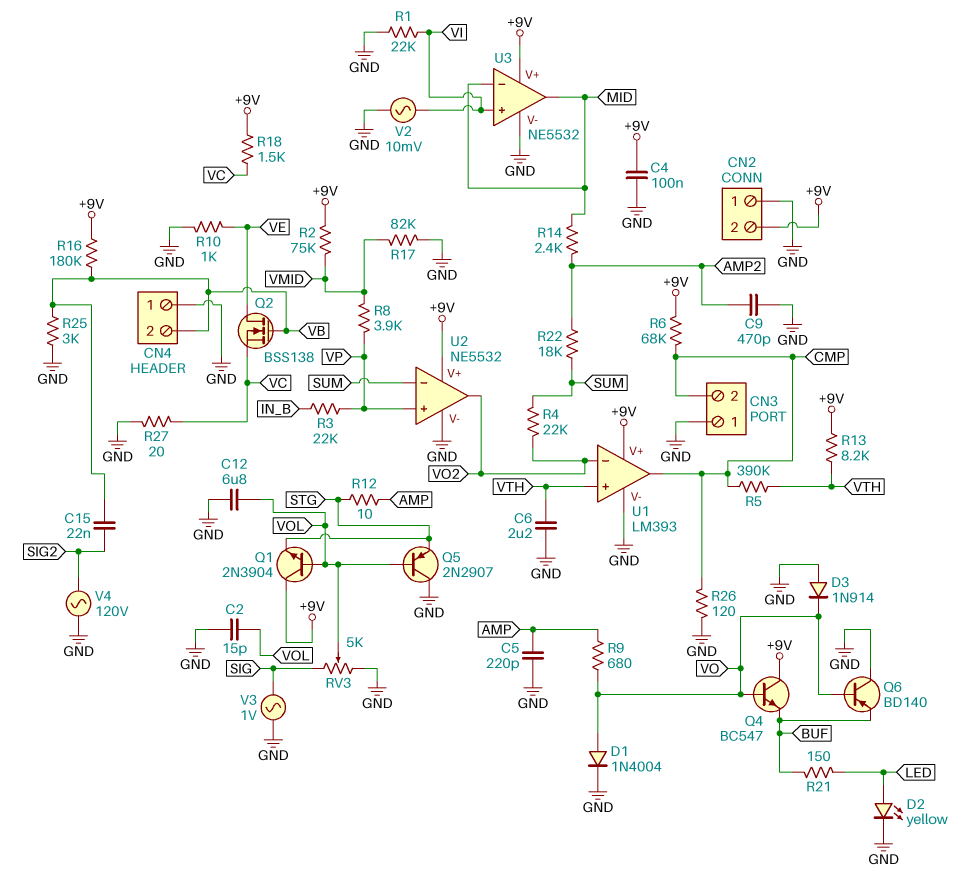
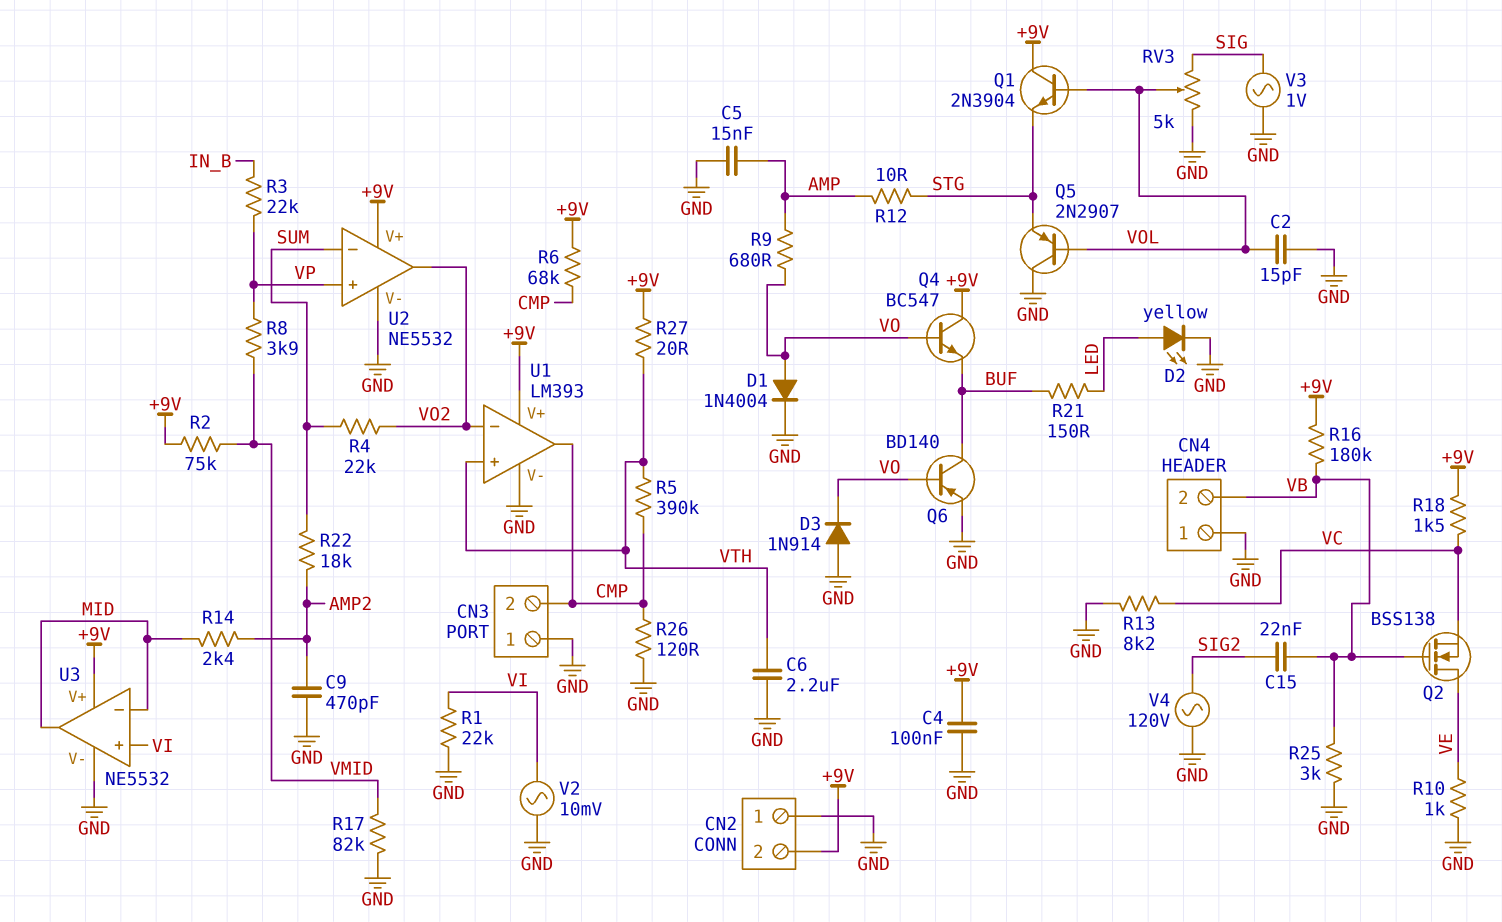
C5: 220pF (AMP, GND) -> 15nF (AMP, GND)
C12: 6.8uF (GND, VOL) -> none
Q6: PNP BD140 (B VO, C GND, E BUF) -> PNP BD140 (B VO, C BUF, E GND)
R13: 8.2k (+9V, VTH) -> 8.2k (GND, VC)
R27: 20 (GND, VC) -> 20 (+9V, VTH)

